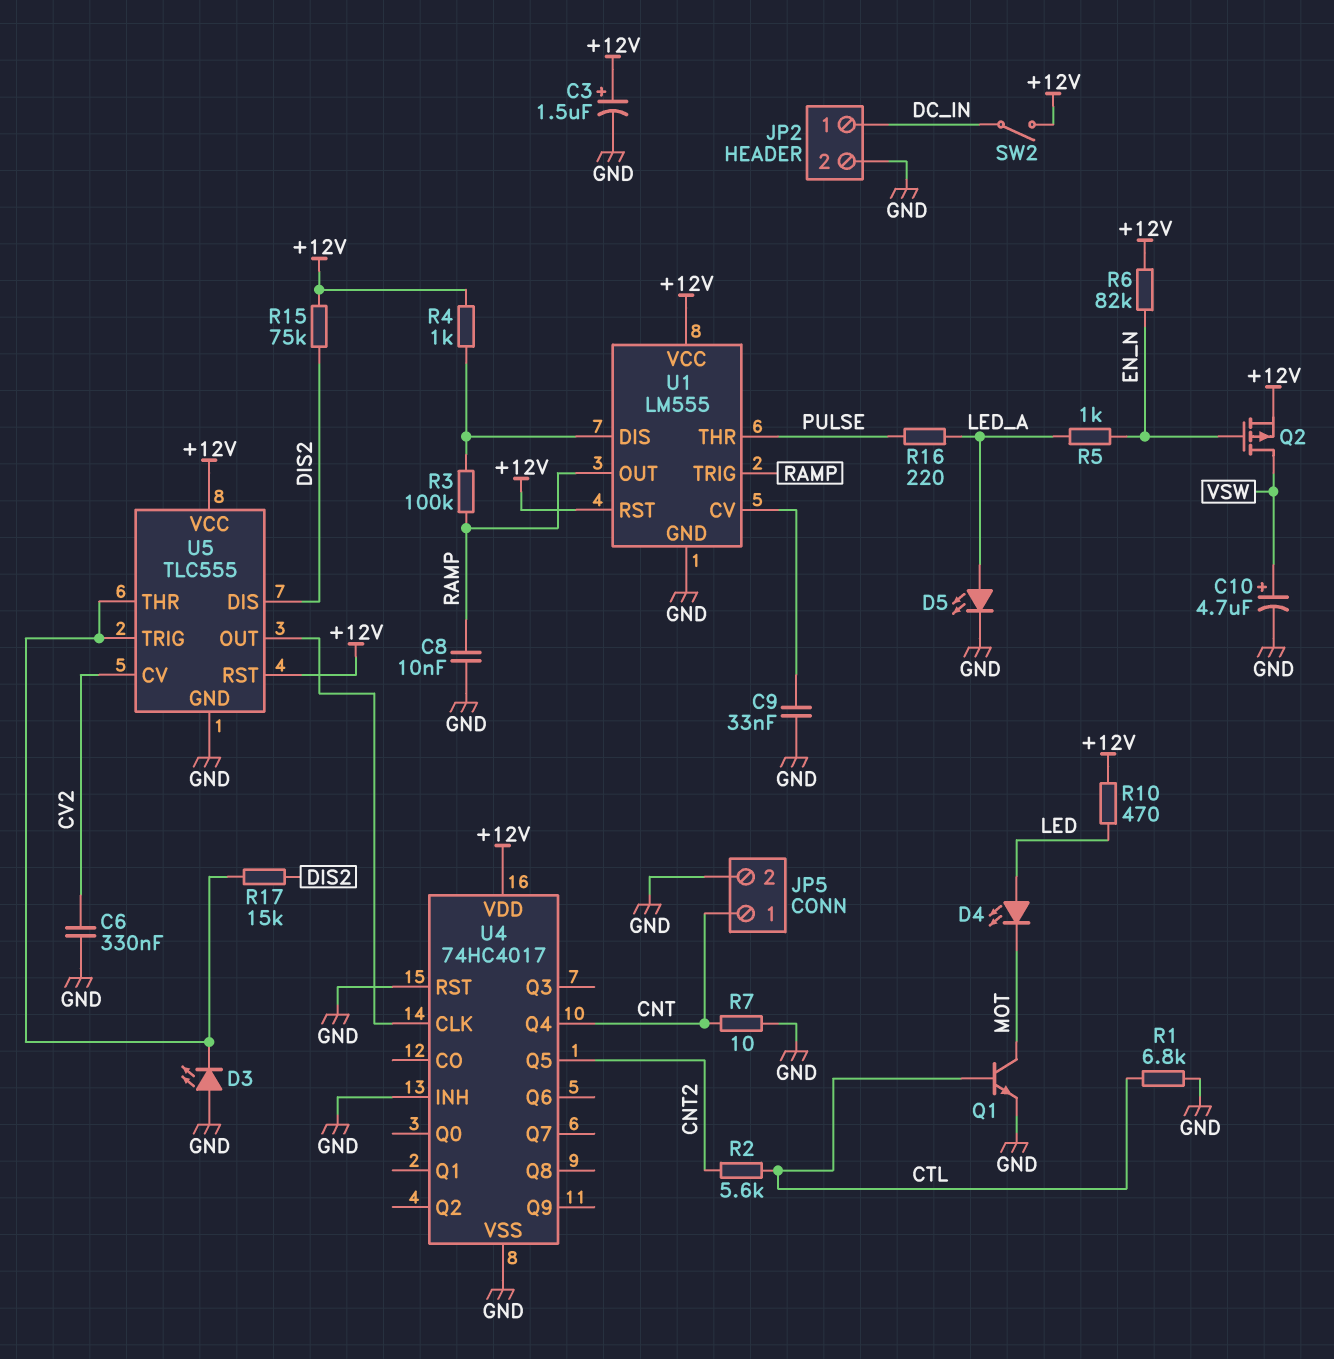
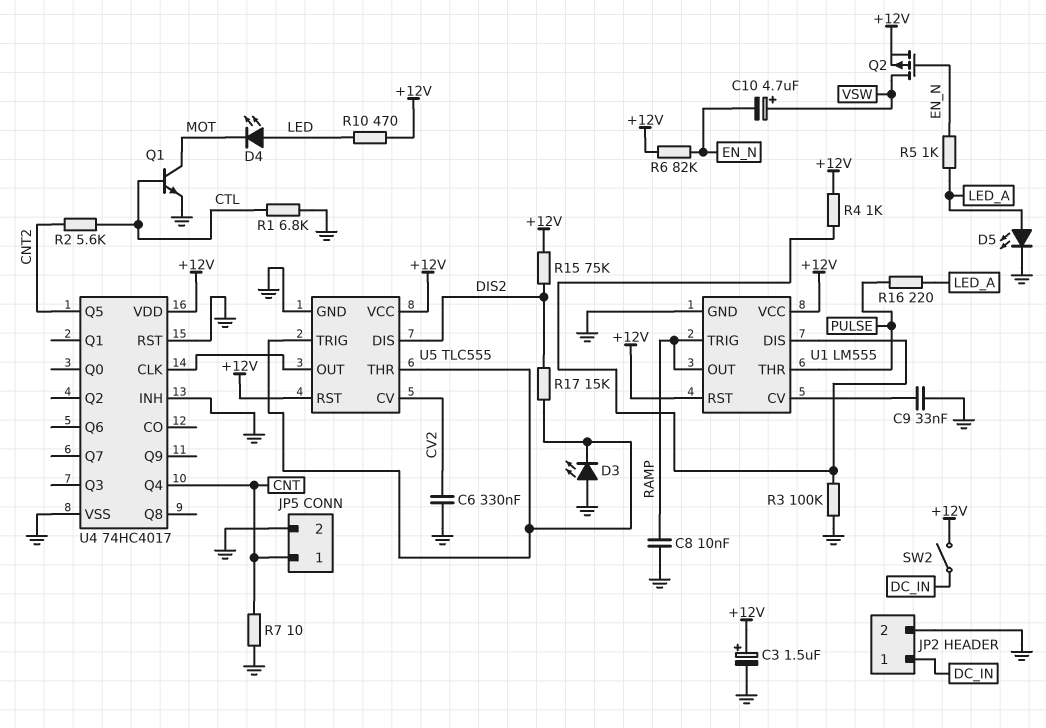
C10: 4.7uF (plus VSW, minus GND) -> 4.7uF (plus VSW, minus EN_N)
R3: 100k (RAMP, U1/DIS) -> 100k (GND, U1/DIS)

